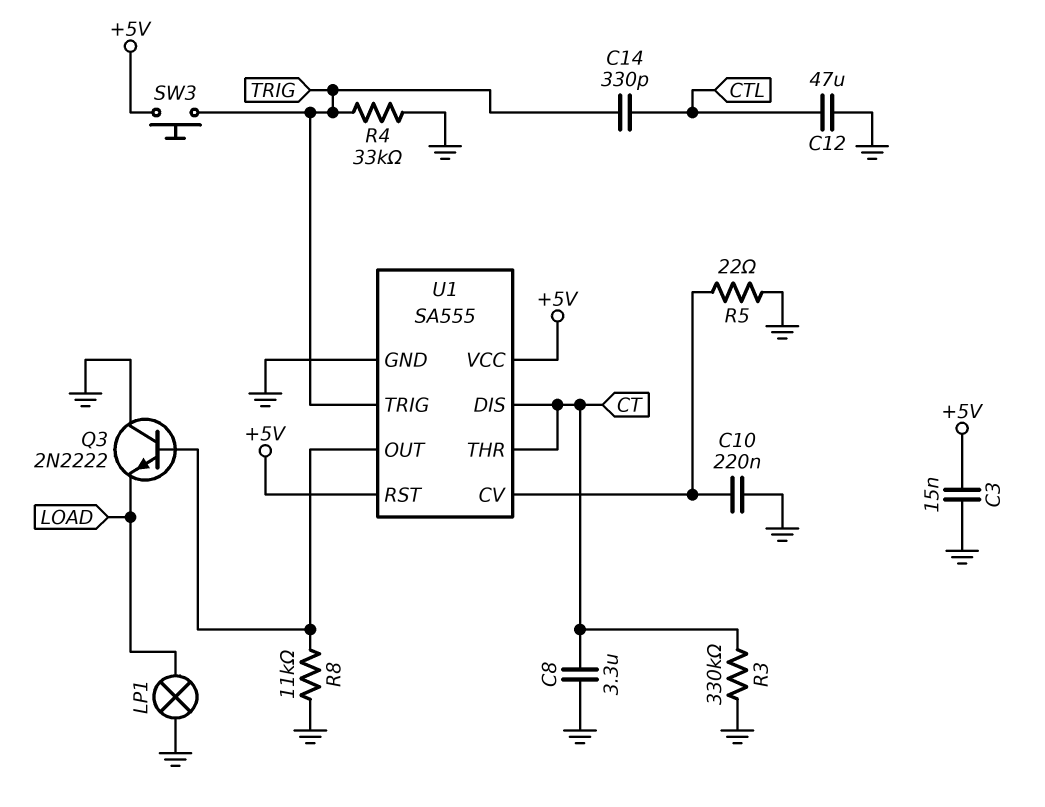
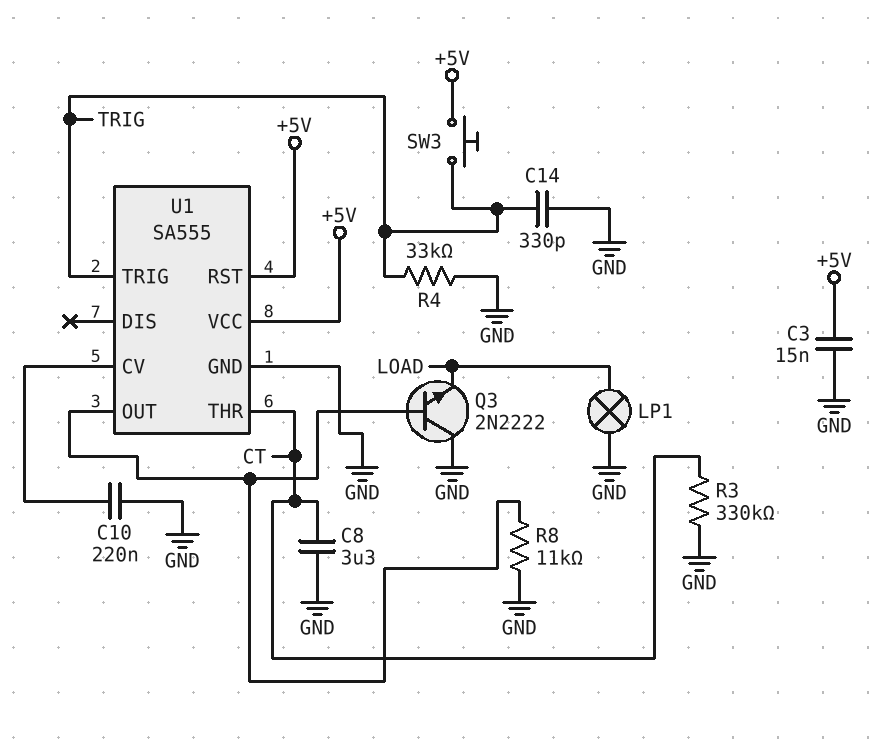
C12: 47uF (CTL, GND) -> none
C14: 330pF (CTL, TRIG) -> 330pF (GND, TRIG)
R5: 22 (GND, U1/CV) -> none
U1 pin DIS: CT -> none

